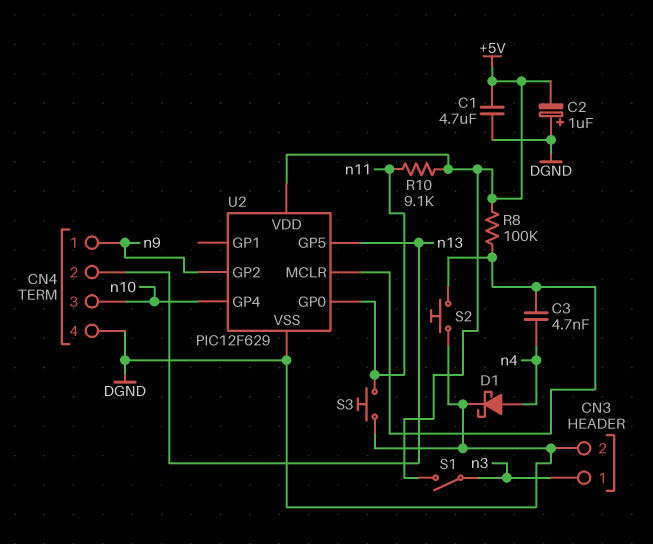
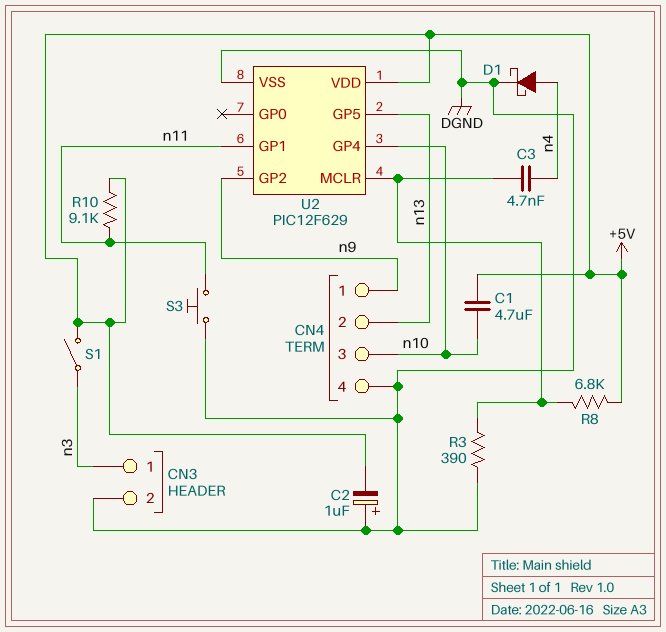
C1: 4.7uF (+5V, DGND) -> 4.7uF (+5V, n10)
R3: none -> 390 (DGND, U2/MCLR)
R8: 100k (+5V, U2/MCLR) -> 6.8k (+5V, U2/MCLR)
S2: button (DGND, U2/MCLR) -> none
U2 pin GP0: n11 -> none
U2 pin GP1: none -> n11

